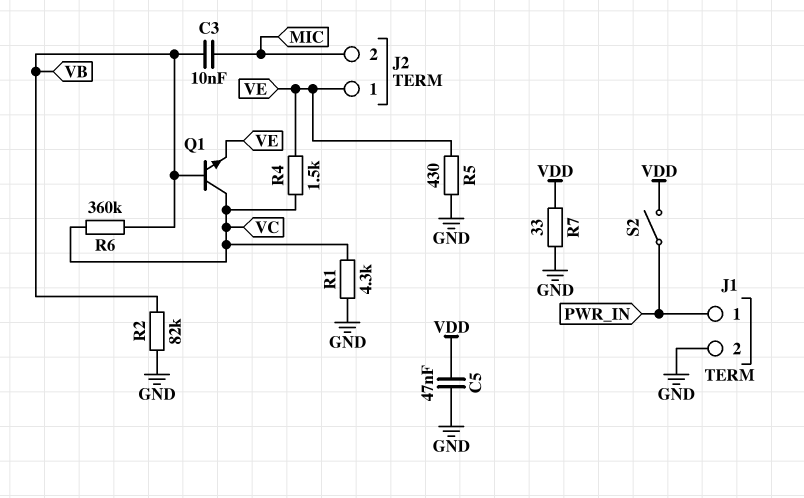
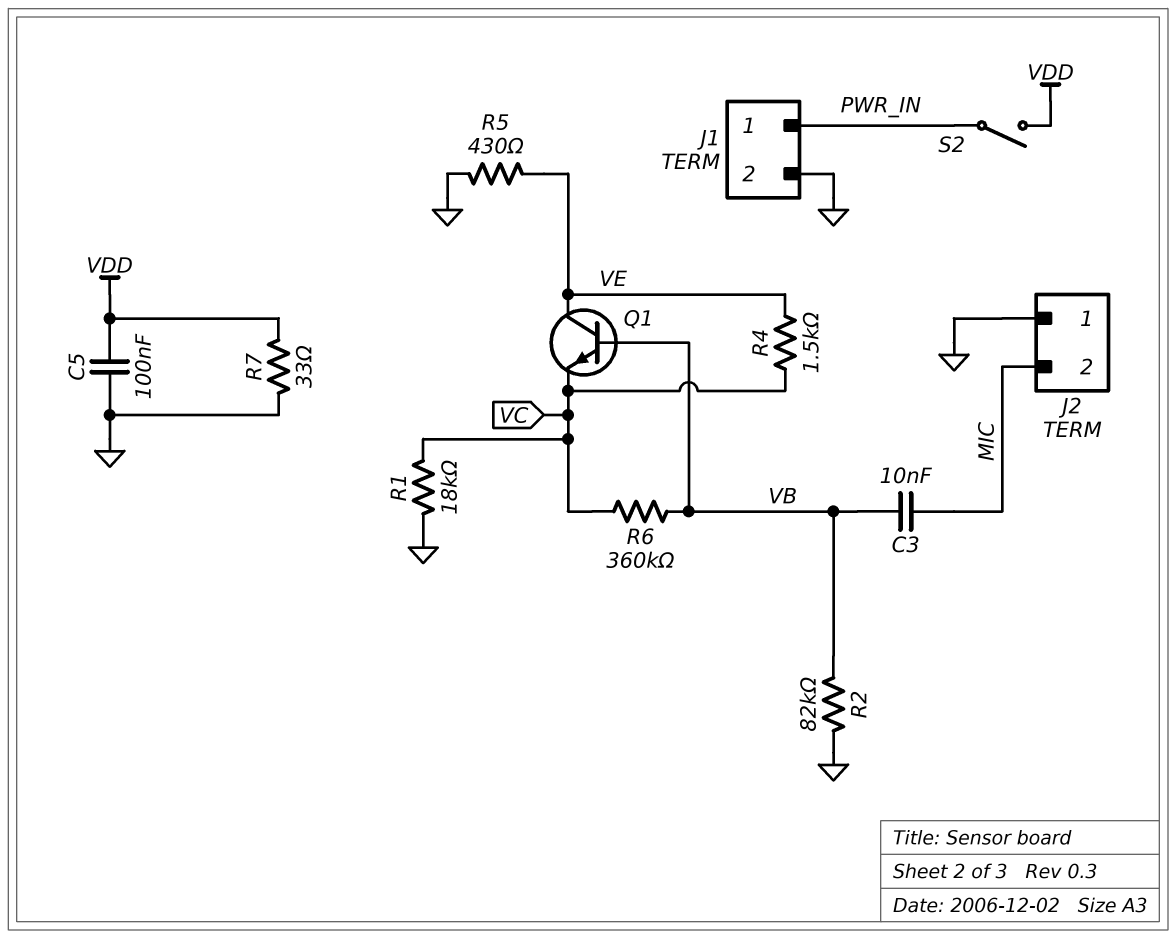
C5: 47nF (GND, VDD) -> 100nF (GND, VDD)
J2 pin 1: VE -> GND
Q1: NPN (B VB, C VC, E VE) -> NPN (B VB, C VE, E VC)
R1: 4.3k (GND, VC) -> 18k (GND, VC)

